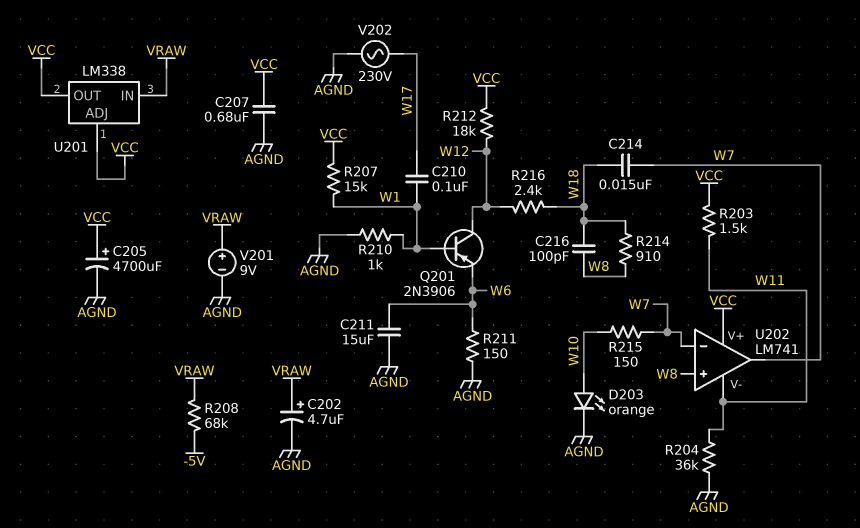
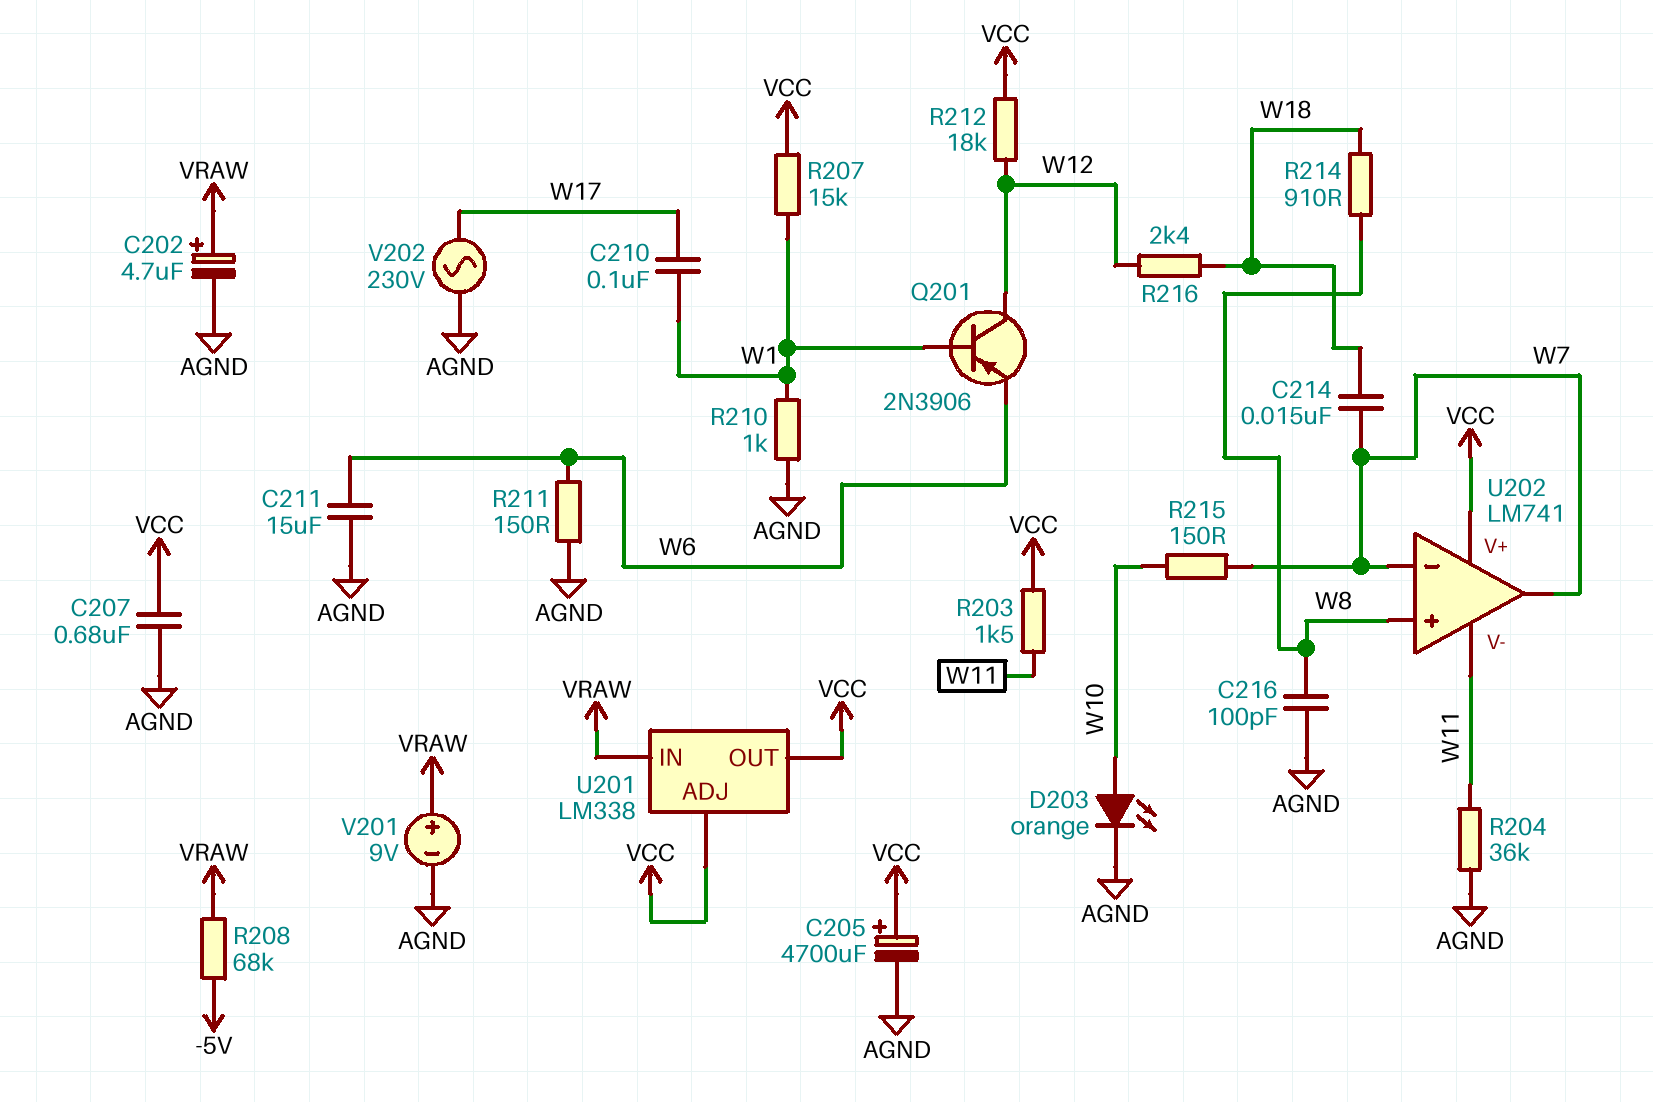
C216: 100pF (W8, W18) -> 100pF (AGND, W8)

